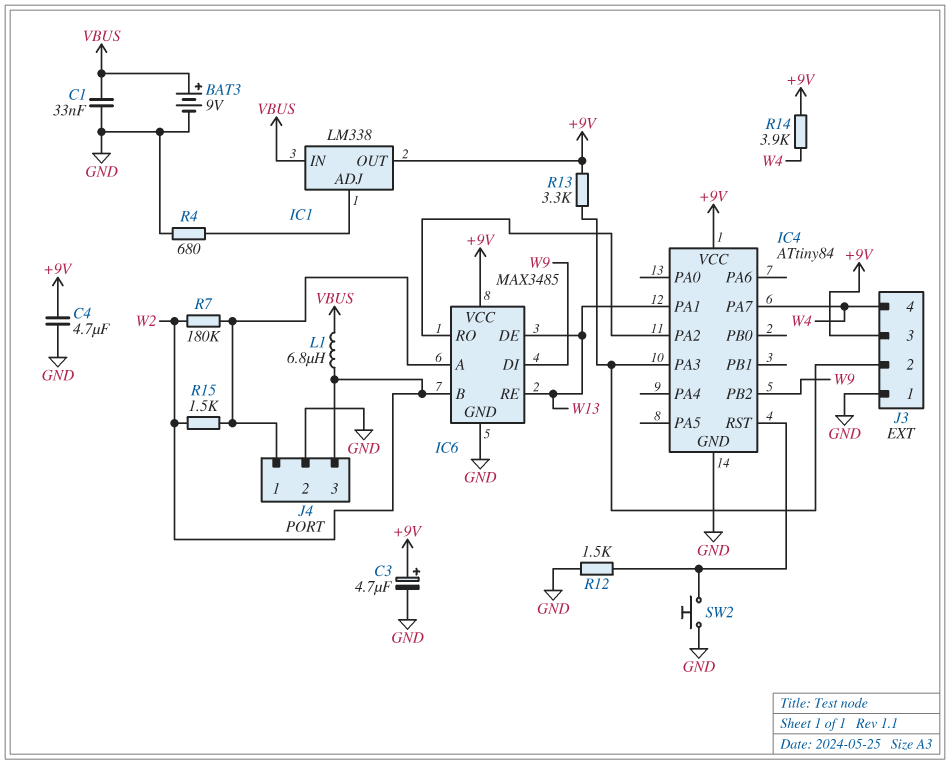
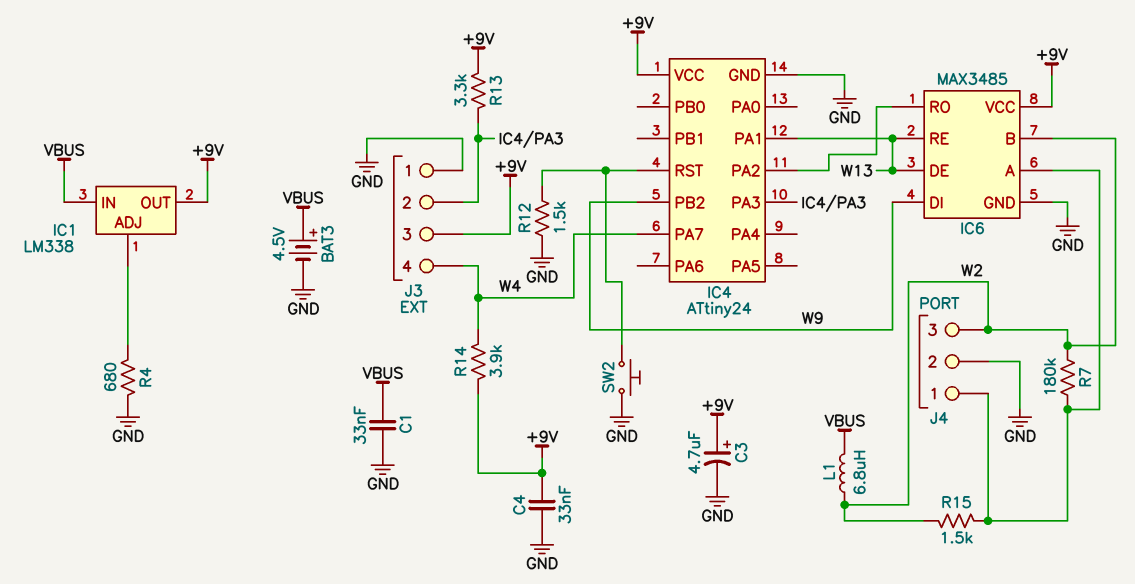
BAT3: 9V (plus VBUS, minus GND) -> 4.5V (plus VBUS, minus GND)
C4: 4.7uF (+9V, GND) -> 33nF (+9V, GND)
IC4: ATtiny84 -> ATtiny24

